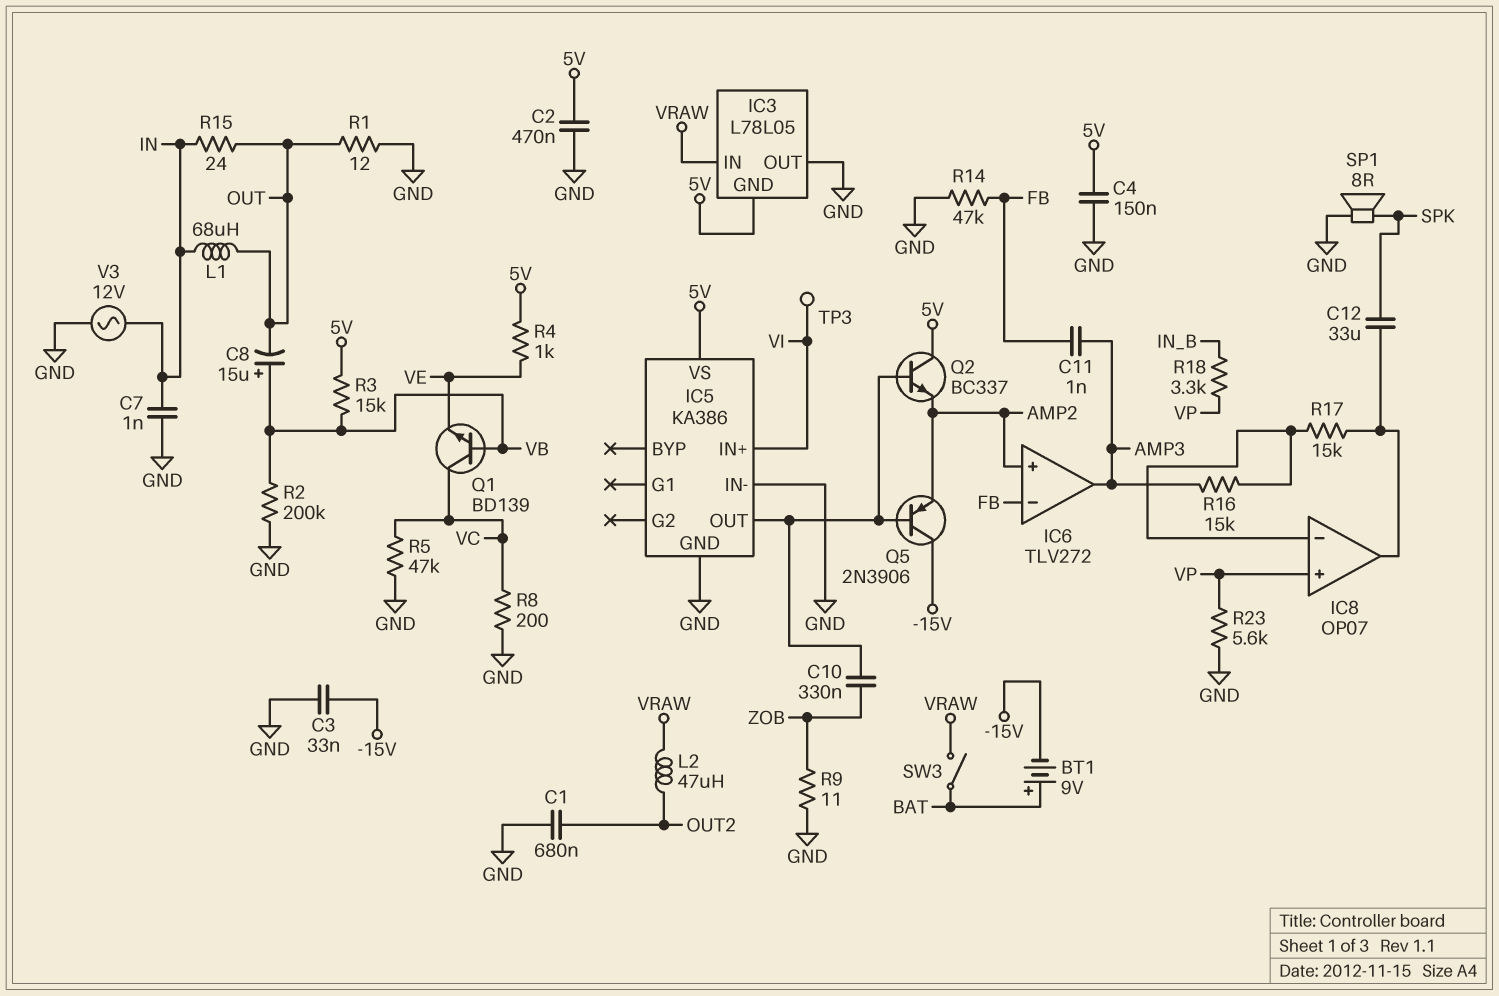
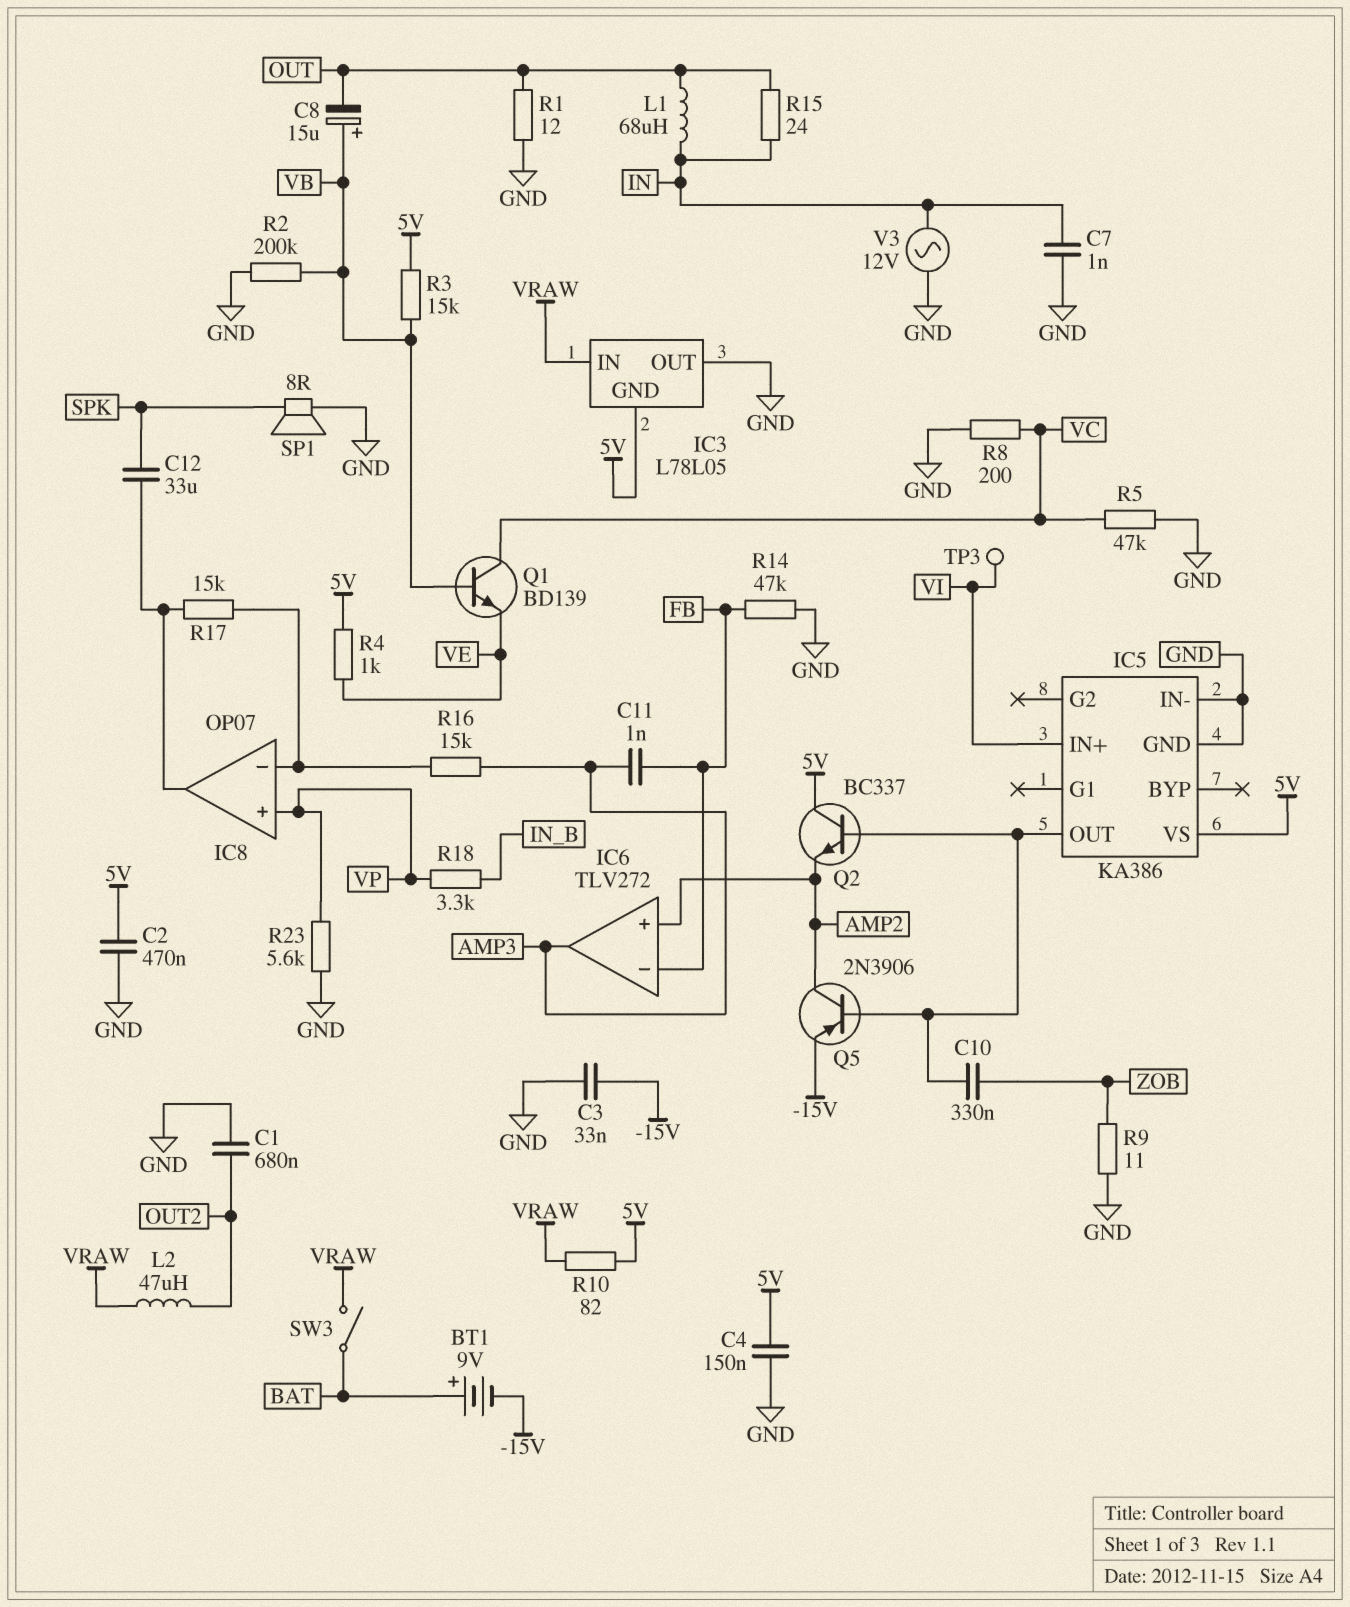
Q5: PNP 2N3906 (B IC5/OUT, C -15V, E AMP2) -> PNP 2N3906 (B IC5/OUT, C AMP2, E -15V)
R10: none -> 82 (5V, VRAW)

